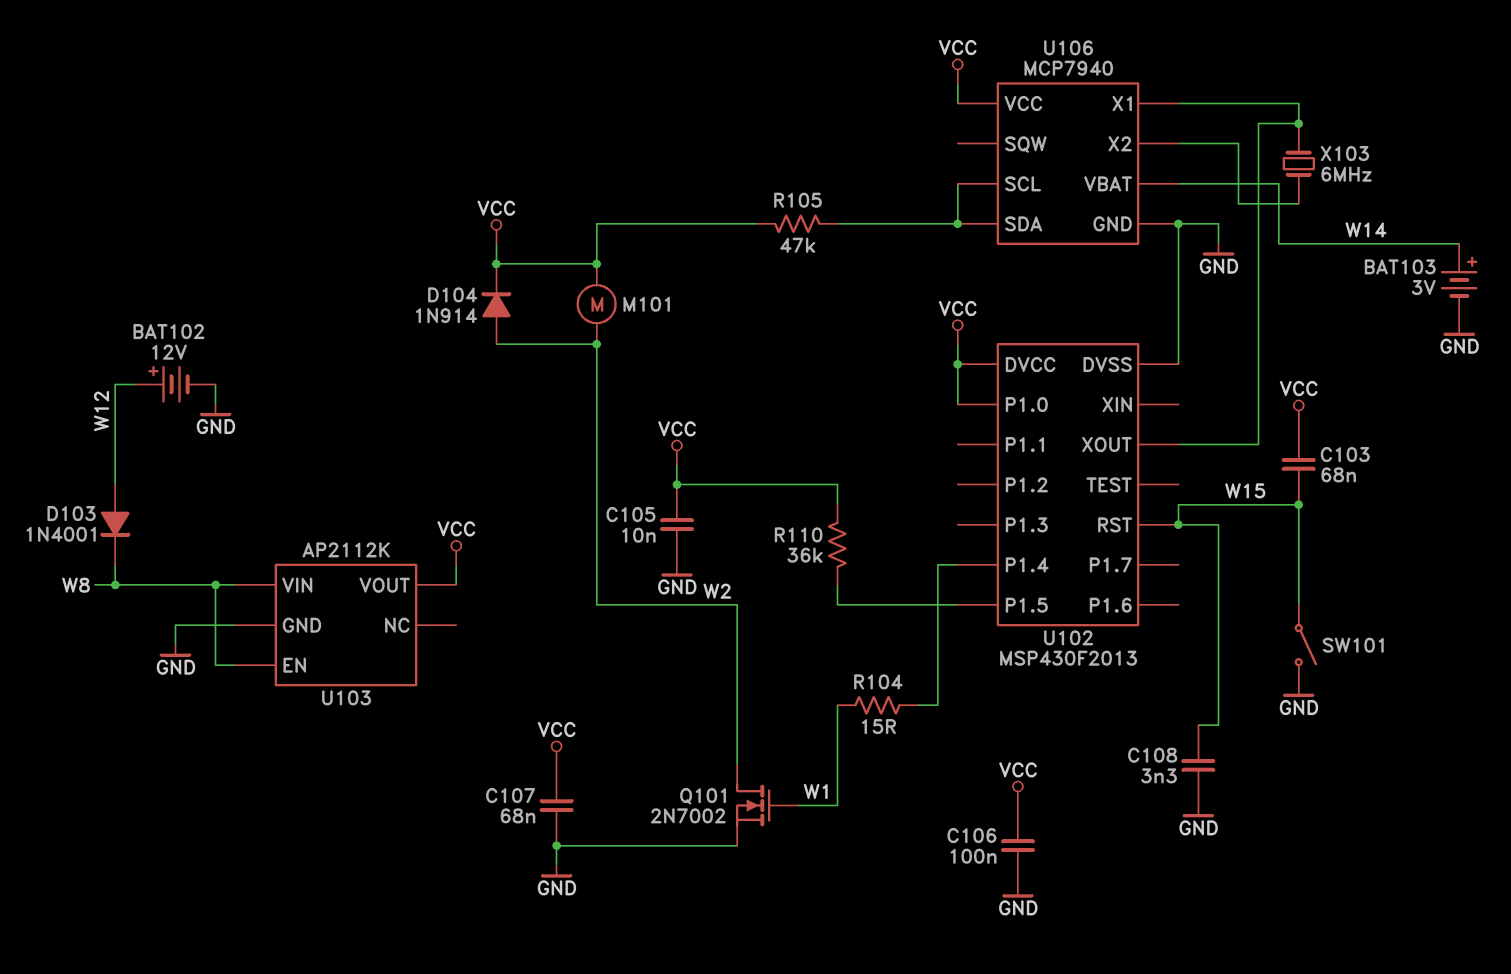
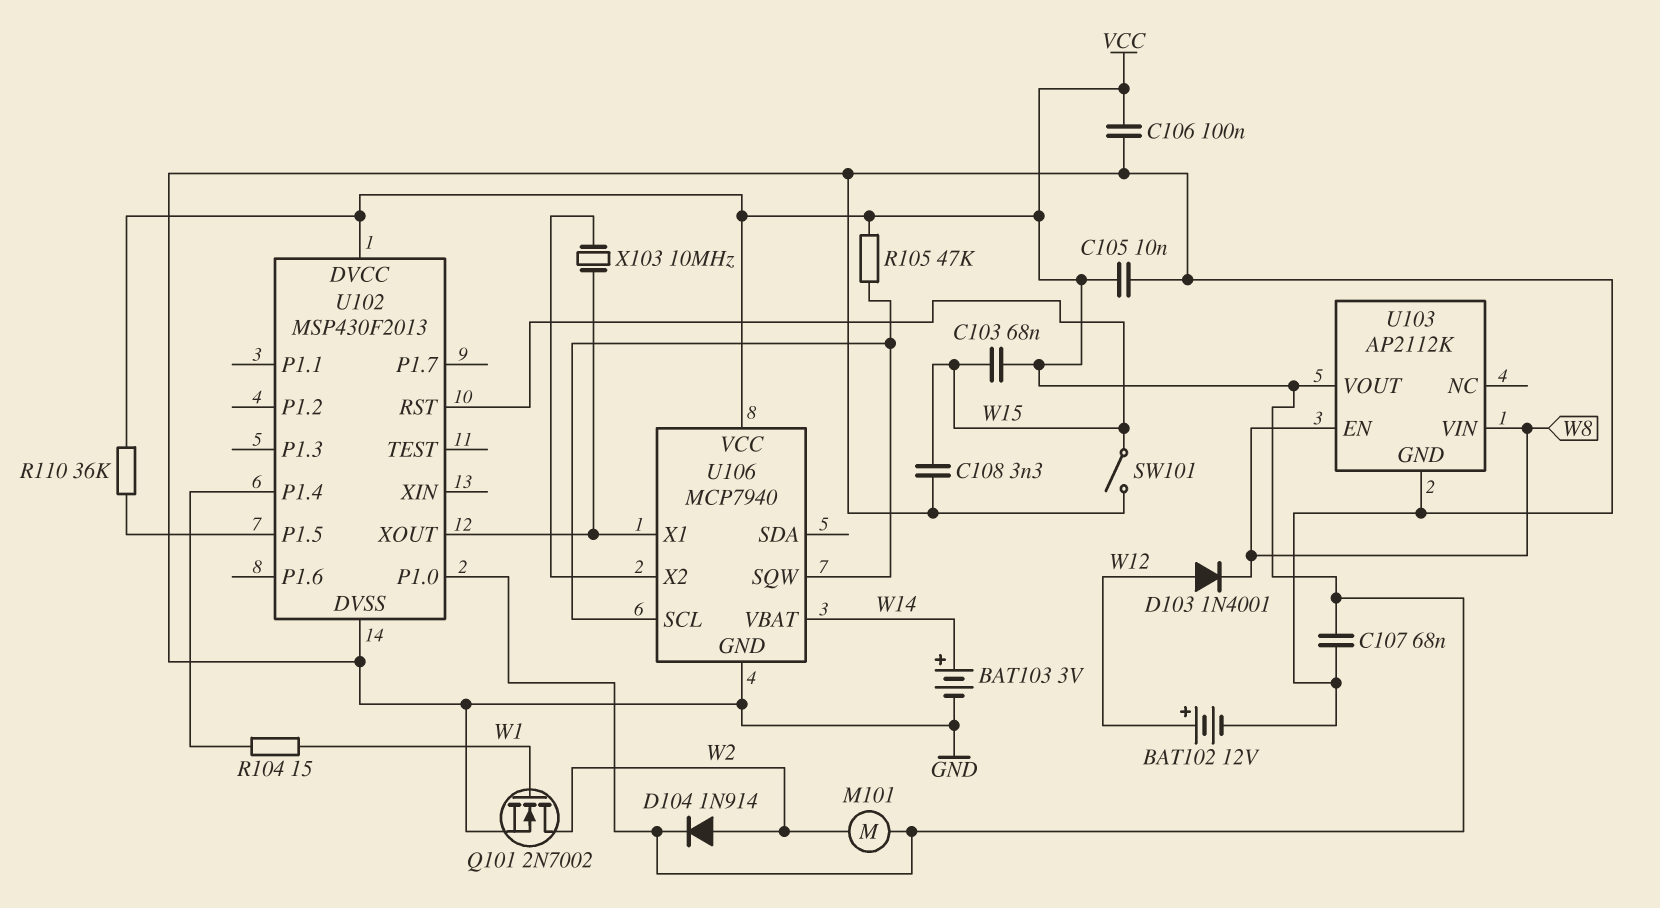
U106 pin SDA: U106/SCL -> none
U106 pin SQW: none -> U106/SCL
X103: 6MHz (U102/XOUT, U106/X2) -> 10MHz (U102/XOUT, U106/X2)

